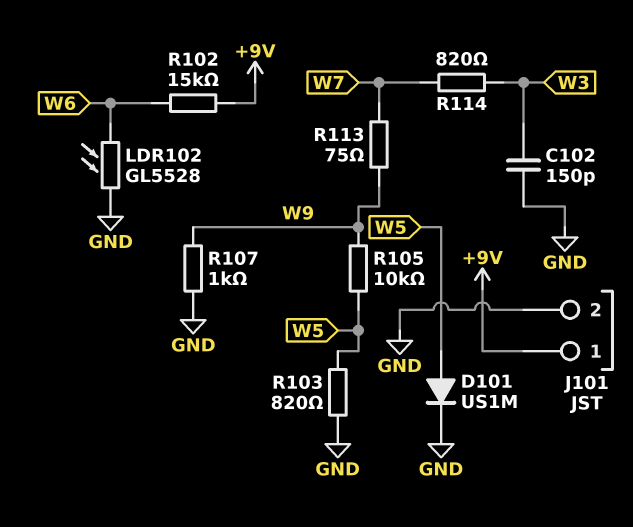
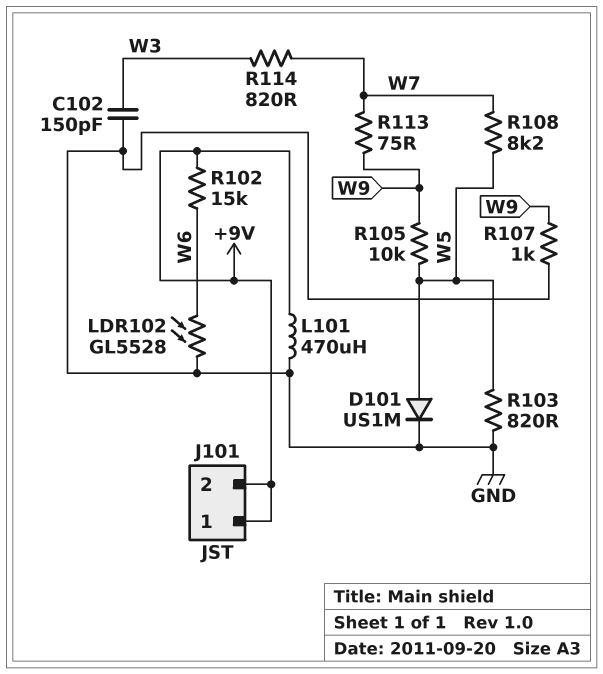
J101 pin 2: GND -> +9V
L101: none -> 470uH (+9V, GND)
R108: none -> 8.2k (W5, W7)

